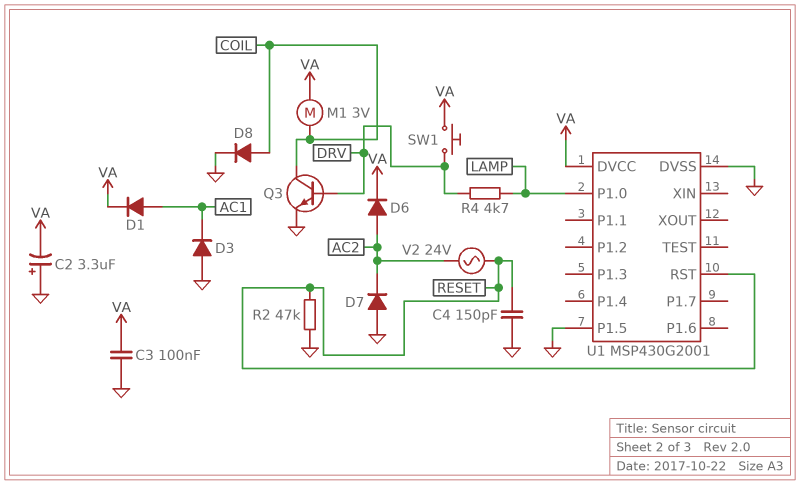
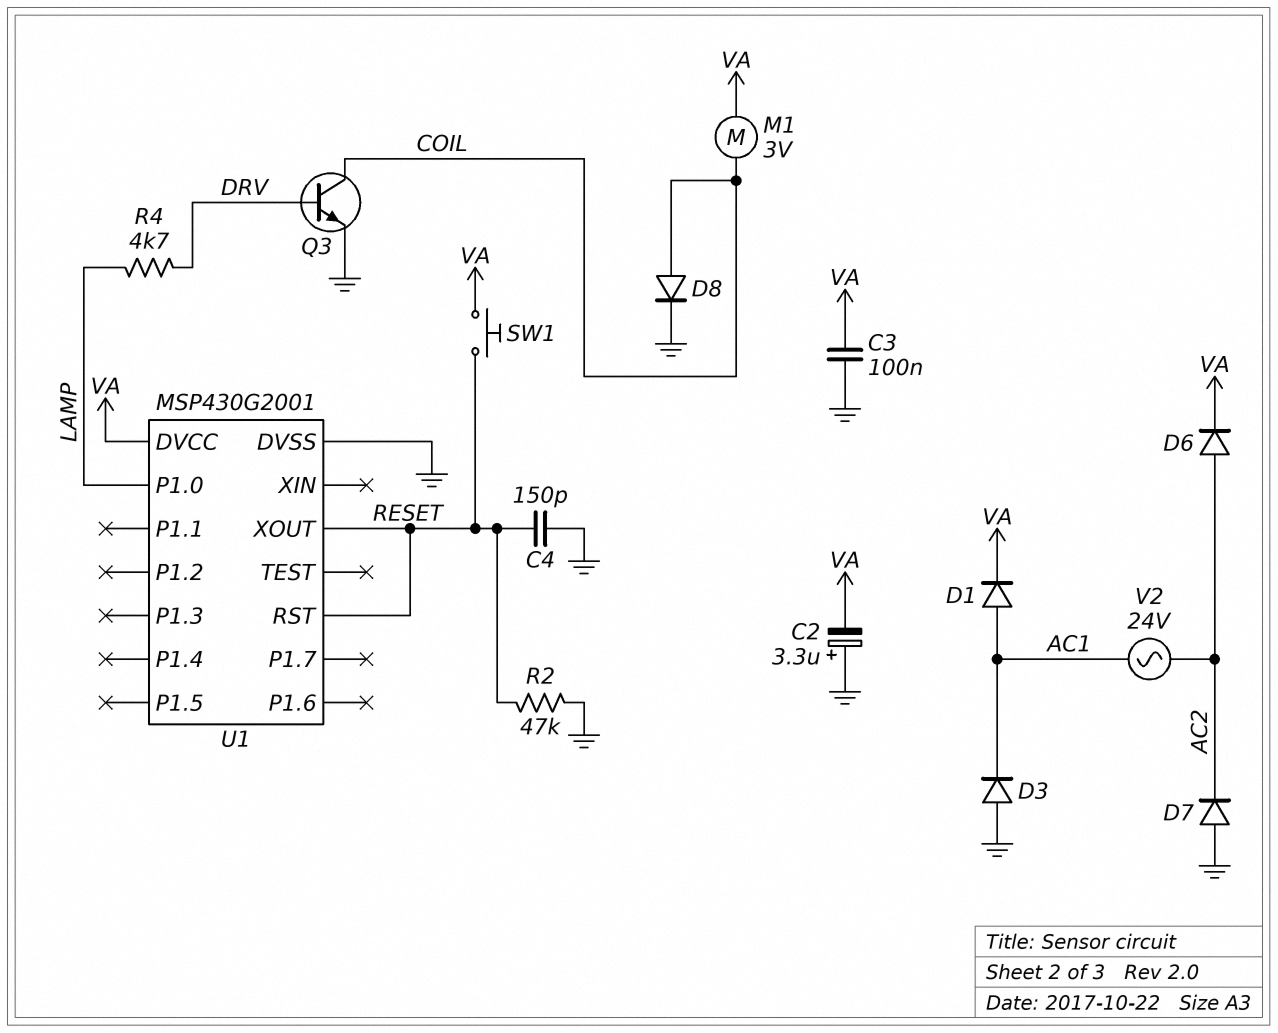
SW1: button (DRV, VA) -> button (RESET, VA)
U1 pin P1.5: GND -> none
U1 pin XOUT: none -> RESET
V2: AC 24V (AC2, RESET) -> AC 24V (AC1, AC2)

